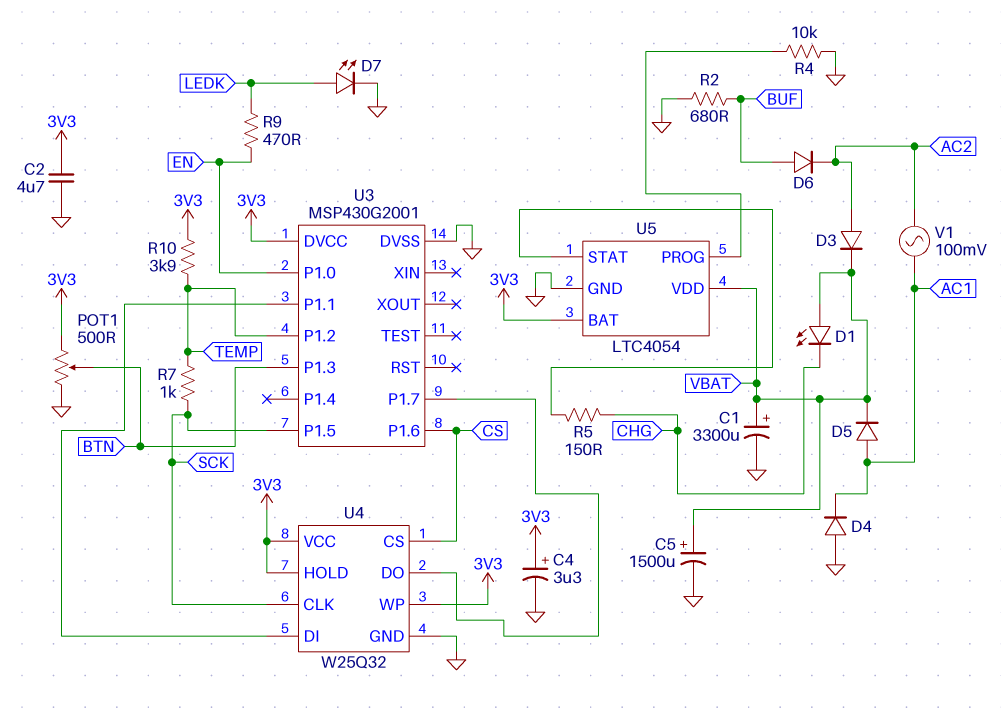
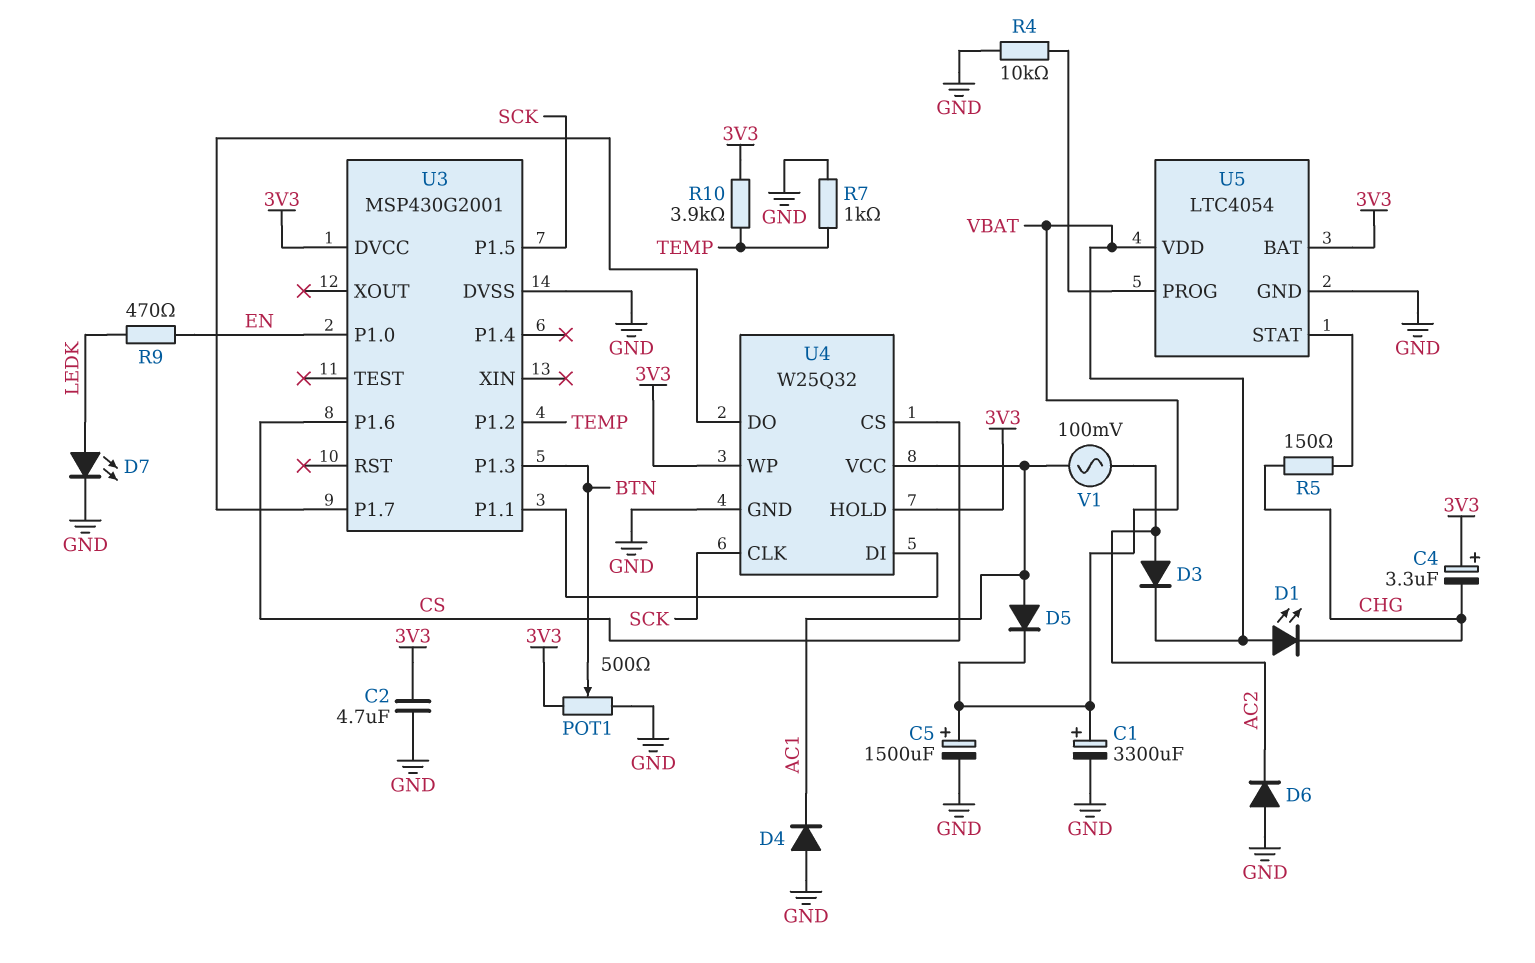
C4: 3.3uF (plus 3V3, minus GND) -> 3.3uF (plus 3V3, minus CHG)
D6: diode (A BUF, K AC2) -> diode (A GND, K AC2)
R2: 680 (BUF, GND) -> none
R7: 1k (SCK, TEMP) -> 1k (GND, TEMP)
U4 pin VCC: 3V3 -> AC1

